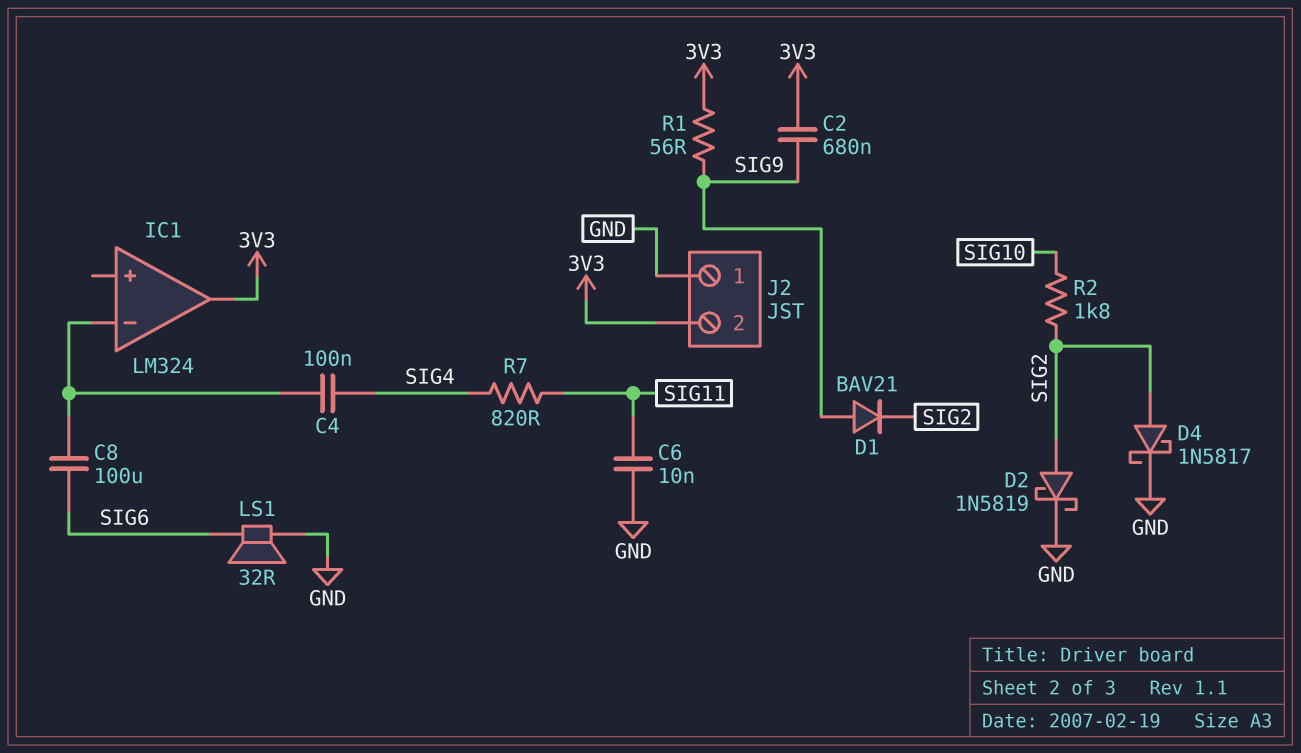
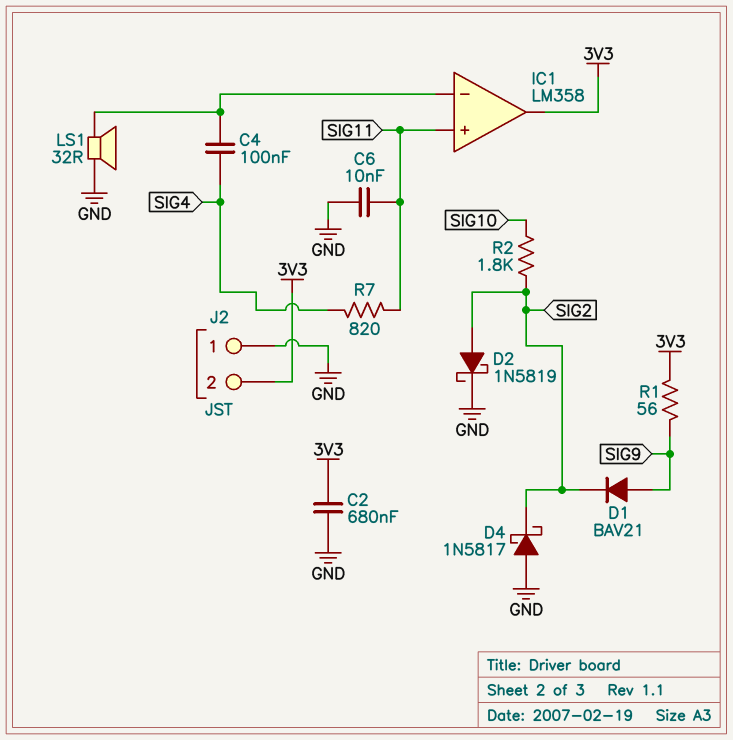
C2: 680nF (3V3, SIG9) -> 680nF (3V3, GND)
C8: 100uF (IC1/in-, SIG6) -> none
D4: schottky 1N5817 (A SIG2, K GND) -> schottky 1N5817 (A GND, K SIG2)
IC1: LM324 -> LM358
IC1 pin in+: none -> SIG11
LS1: speaker 32R (GND, SIG6) -> speaker 32R (GND, IC1/in-)

